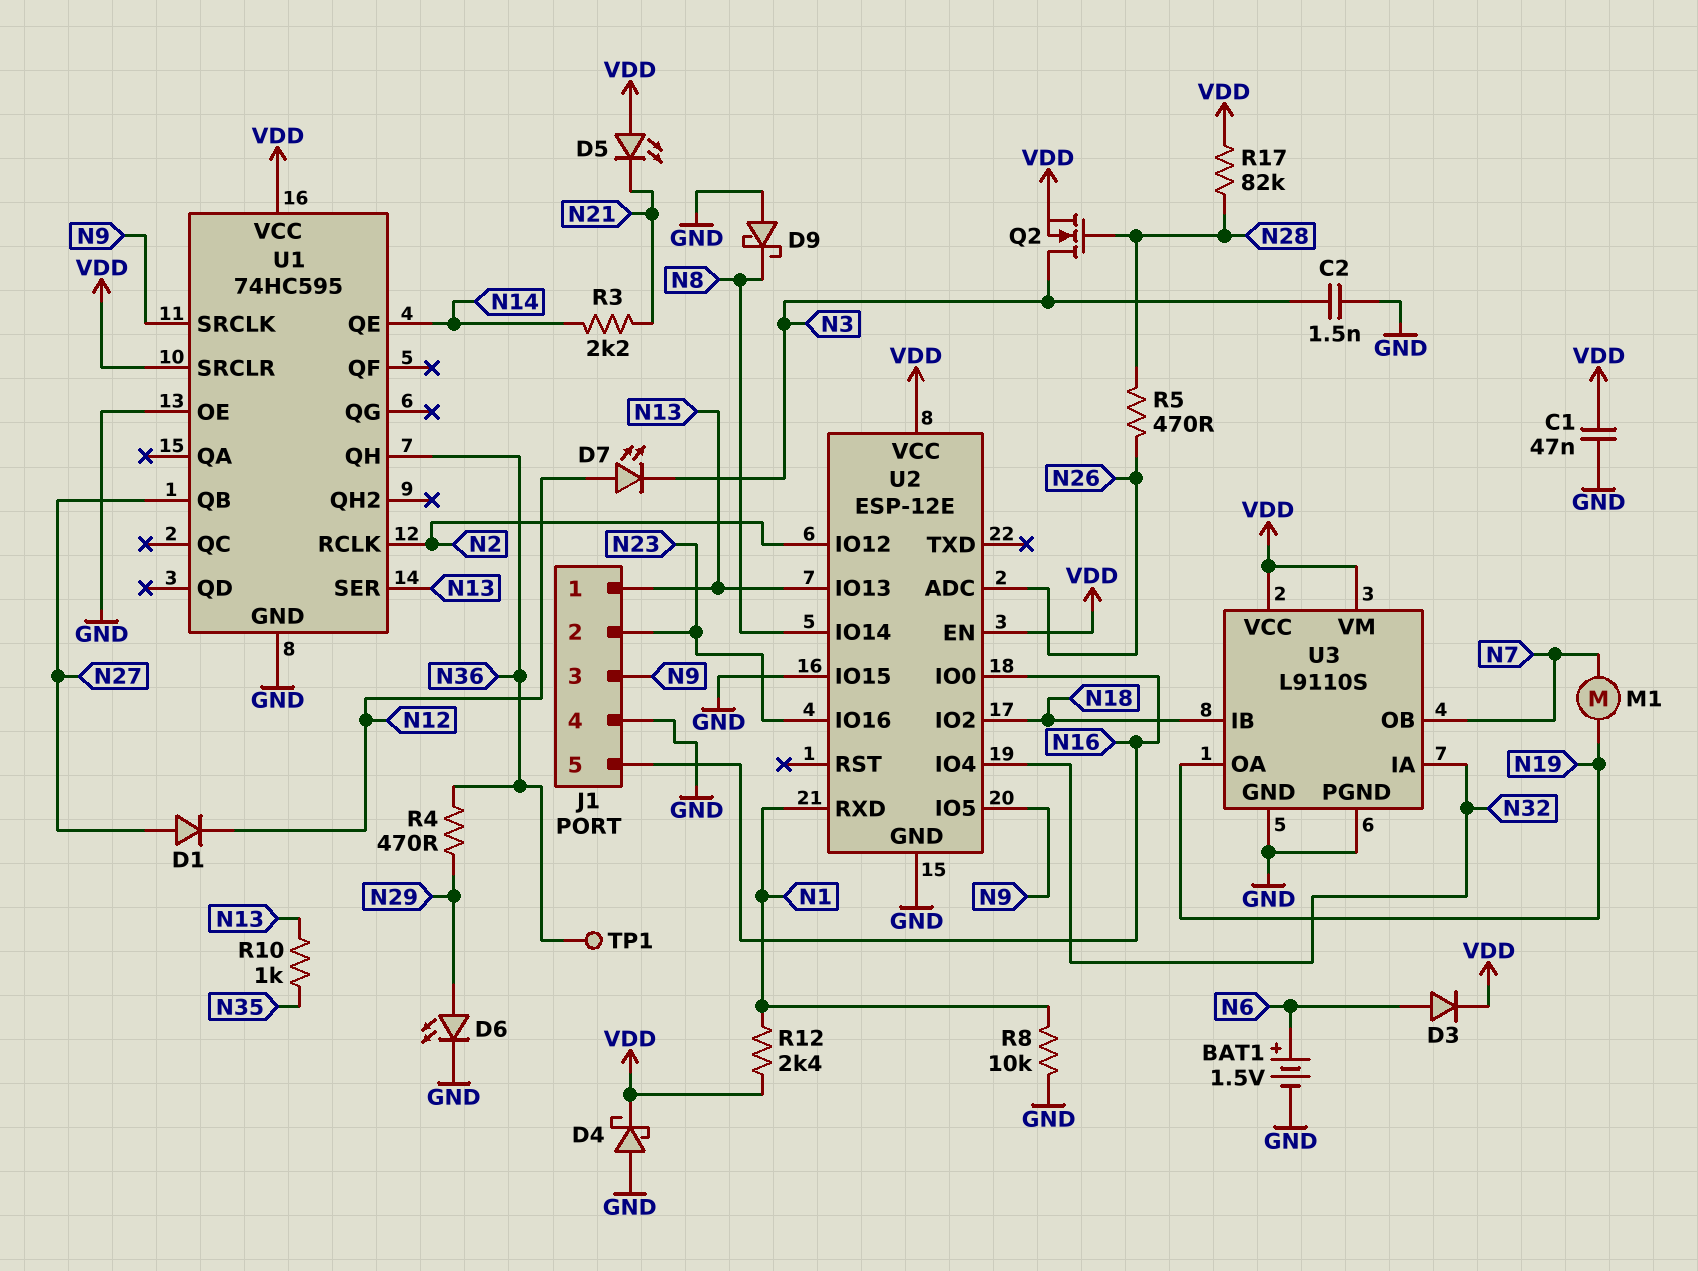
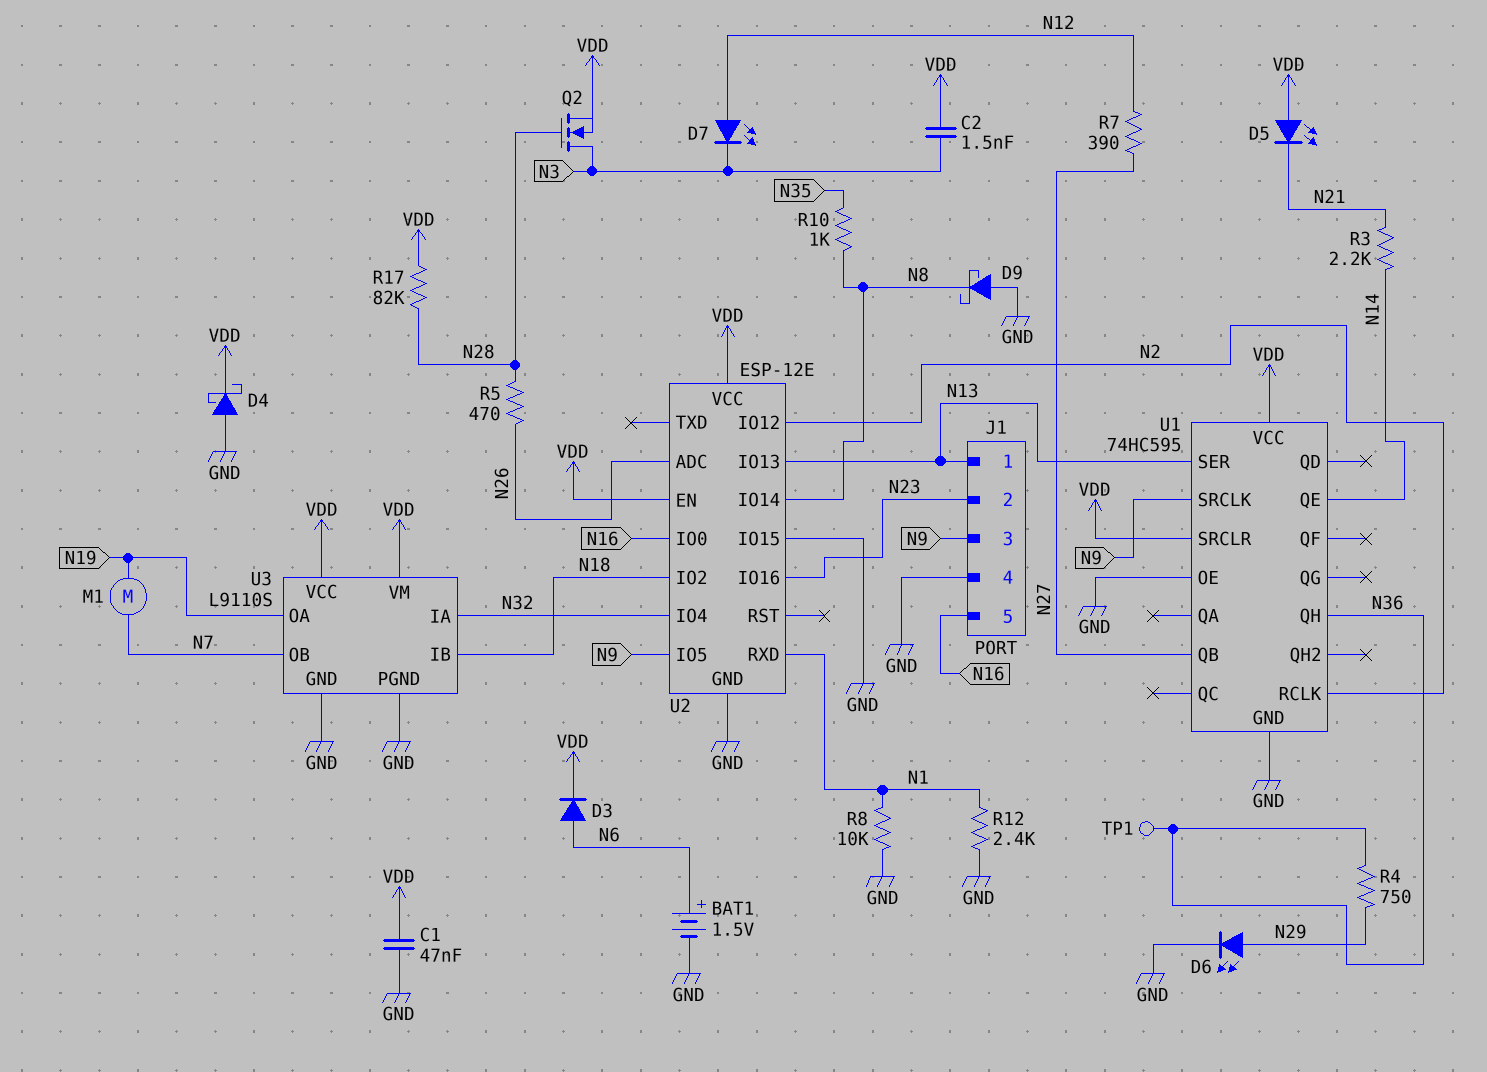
C2: 1.5nF (GND, N3) -> 1.5nF (N3, VDD)
D1: diode (A N27, K N12) -> none
R4: 470 (N29, N36) -> 750 (N29, N36)
R7: none -> 390 (N12, N27)
R10: 1k (N13, N35) -> 1k (N8, N35)
R12: 2.4k (N1, VDD) -> 2.4k (GND, N1)

